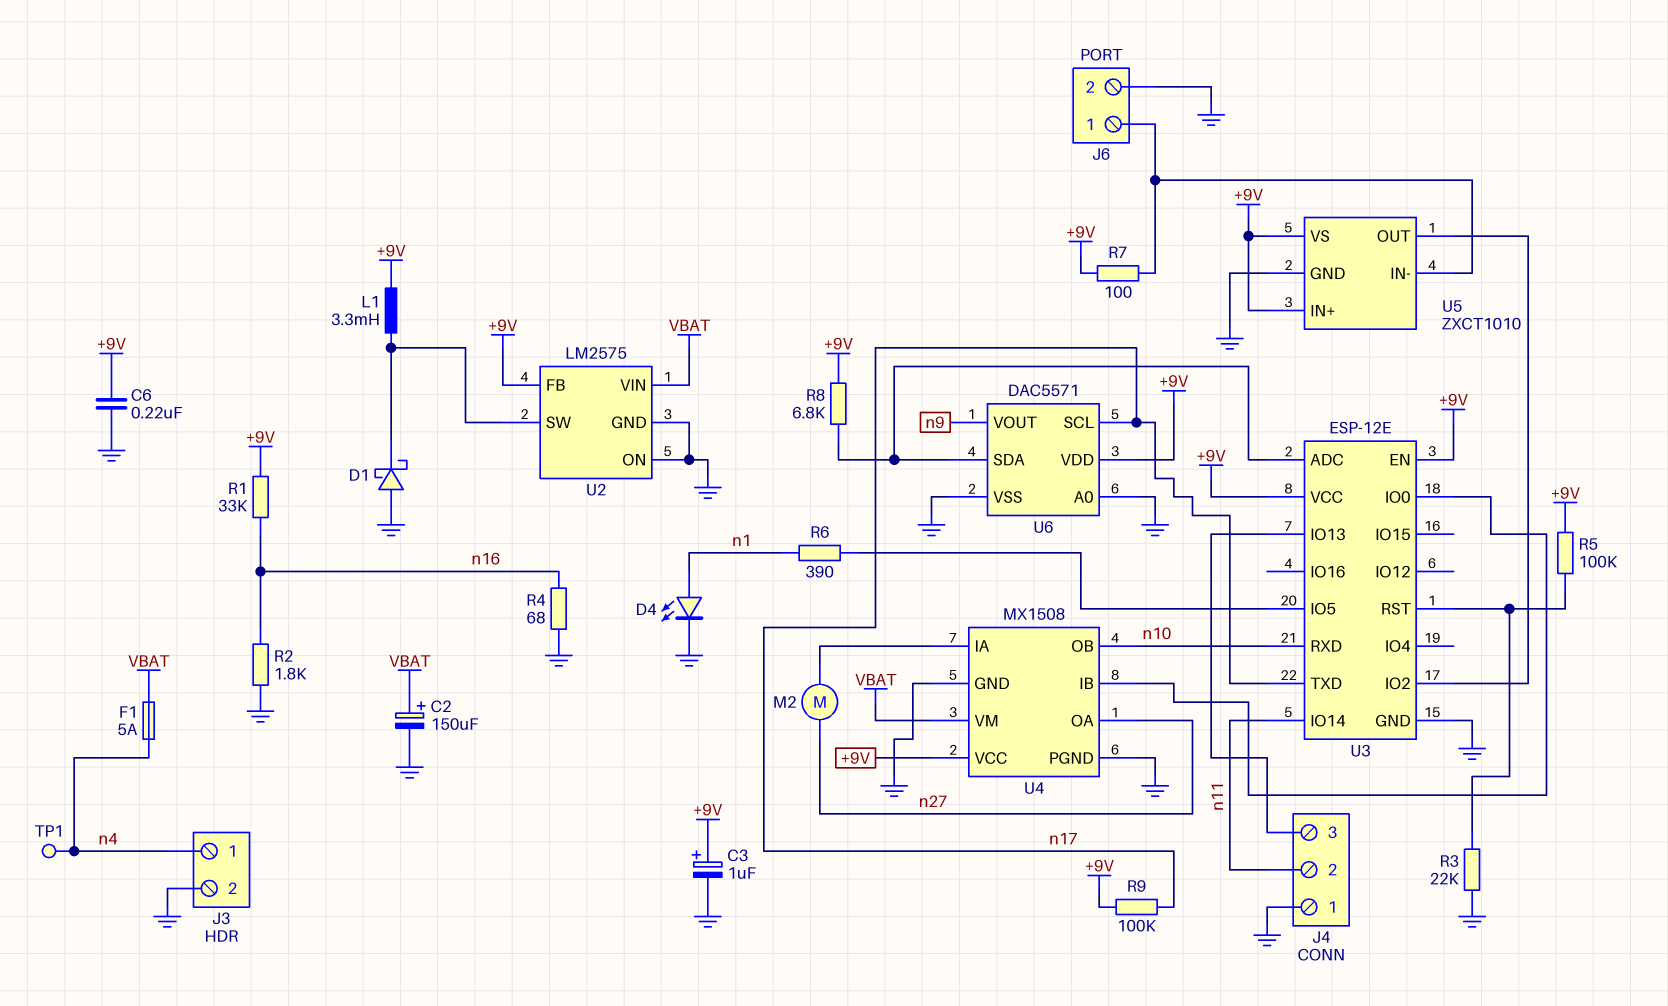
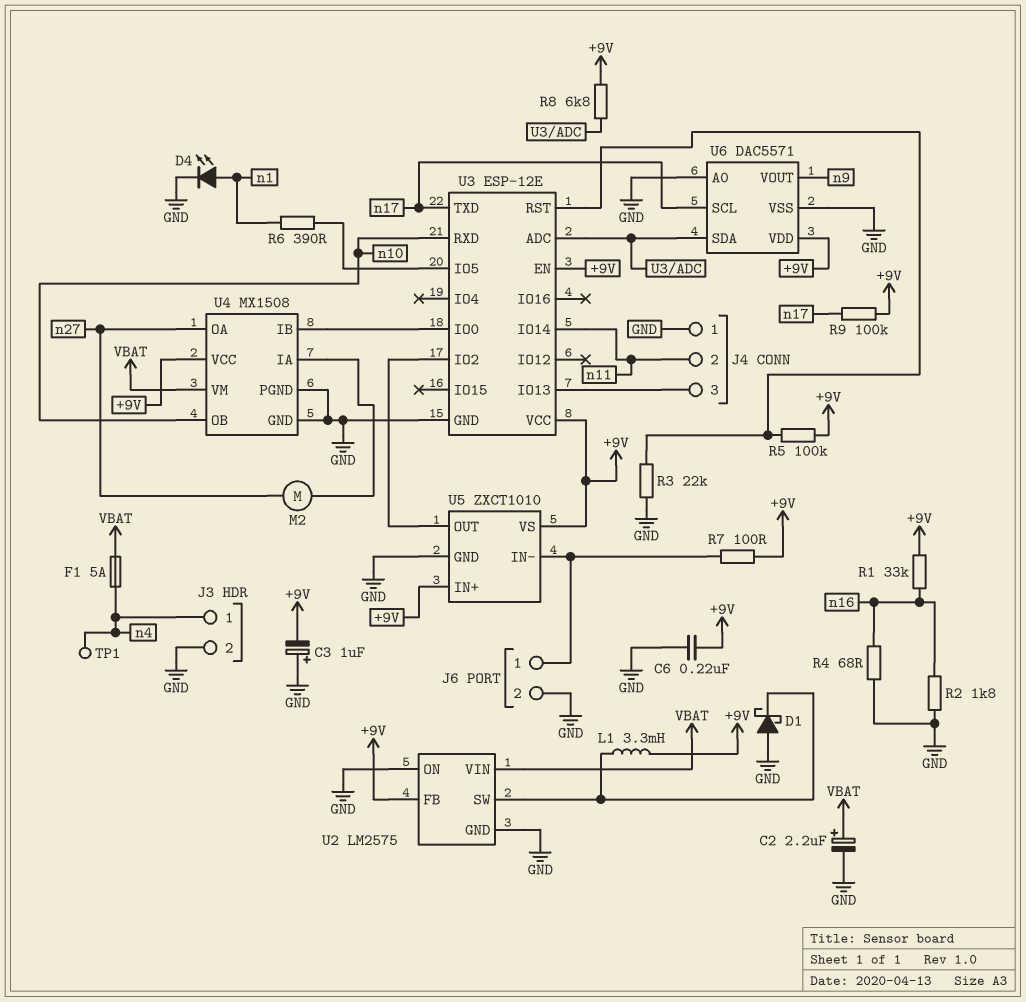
C2: 150uF (plus VBAT, minus GND) -> 2.2uF (plus VBAT, minus GND)
C3: 1uF (plus +9V, minus GND) -> 1uF (plus GND, minus +9V)

